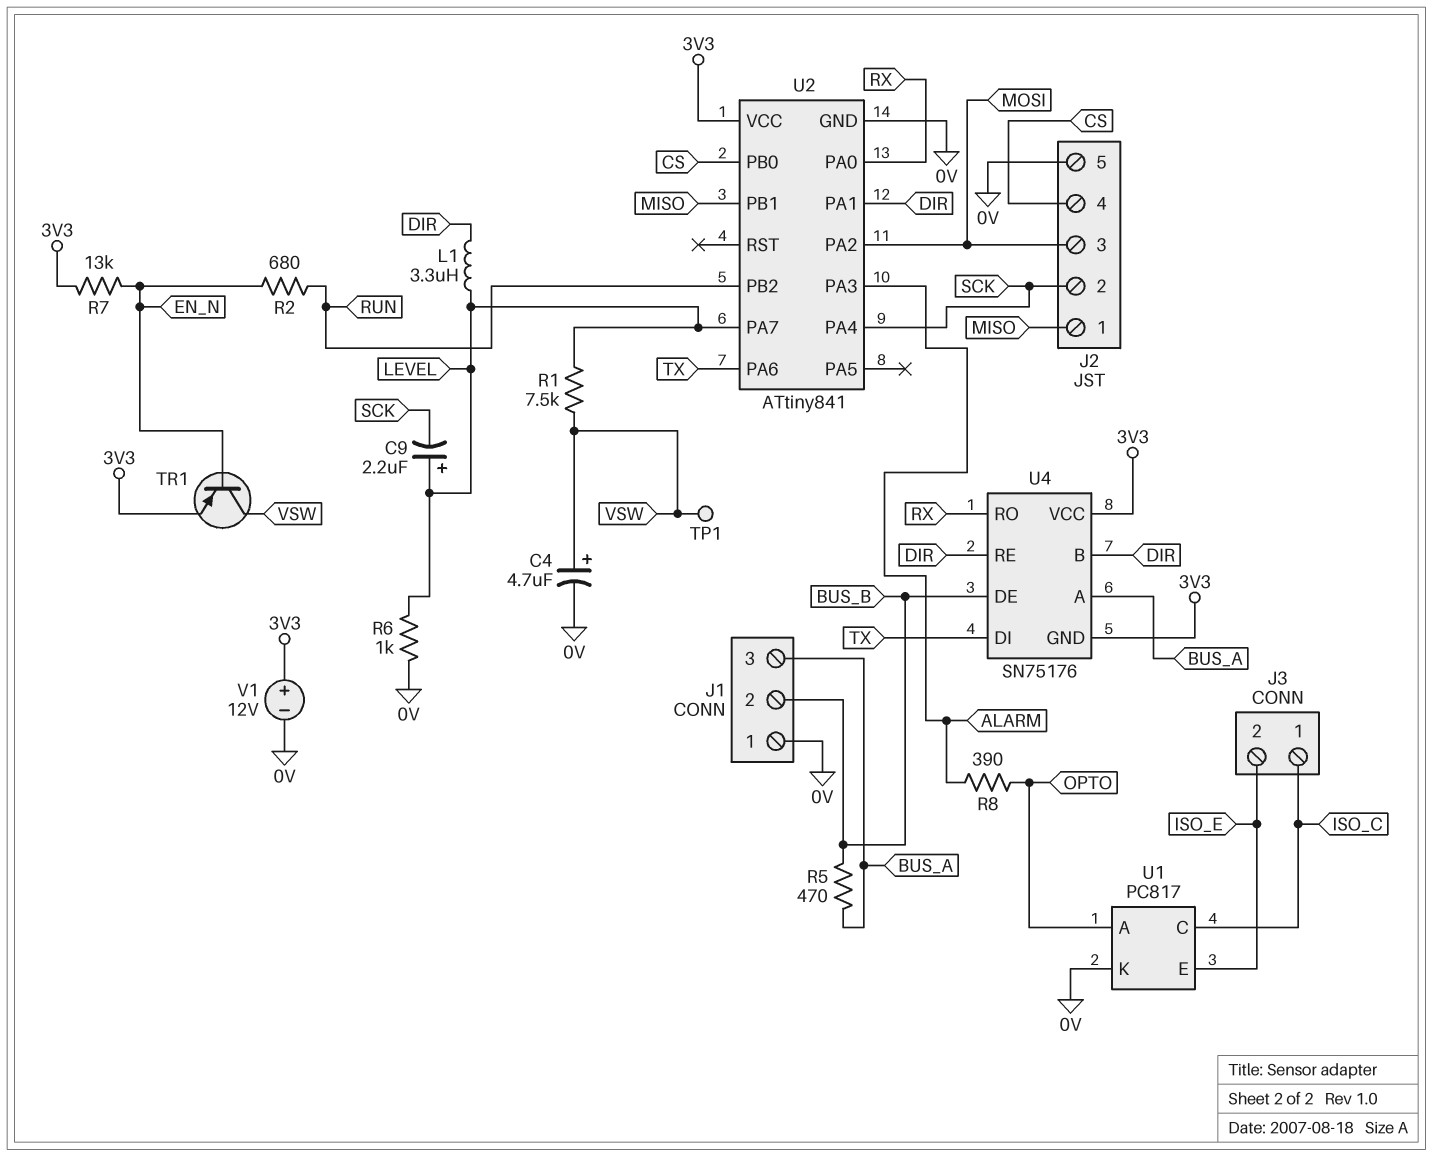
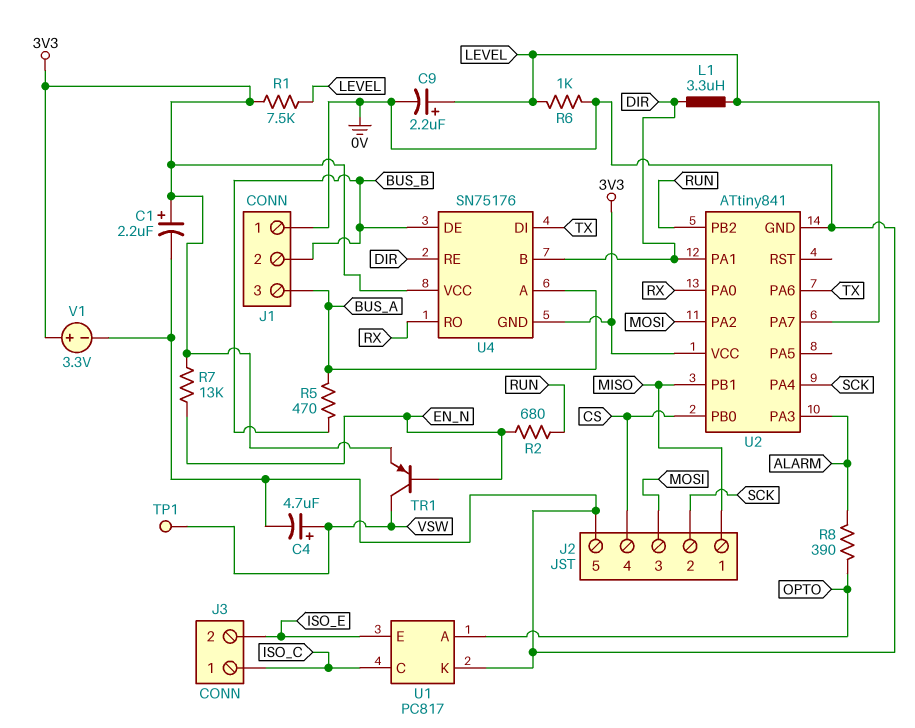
C1: none -> 2.2uF (plus 3V3, minus 0V)
C9: 2.2uF (plus LEVEL, minus SCK) -> 2.2uF (plus LEVEL, minus 0V)
R1: 7.5k (LEVEL, VSW) -> 7.5k (3V3, LEVEL)
V1: 12V (plus 3V3, minus 0V) -> 3.3V (plus 3V3, minus 0V)

